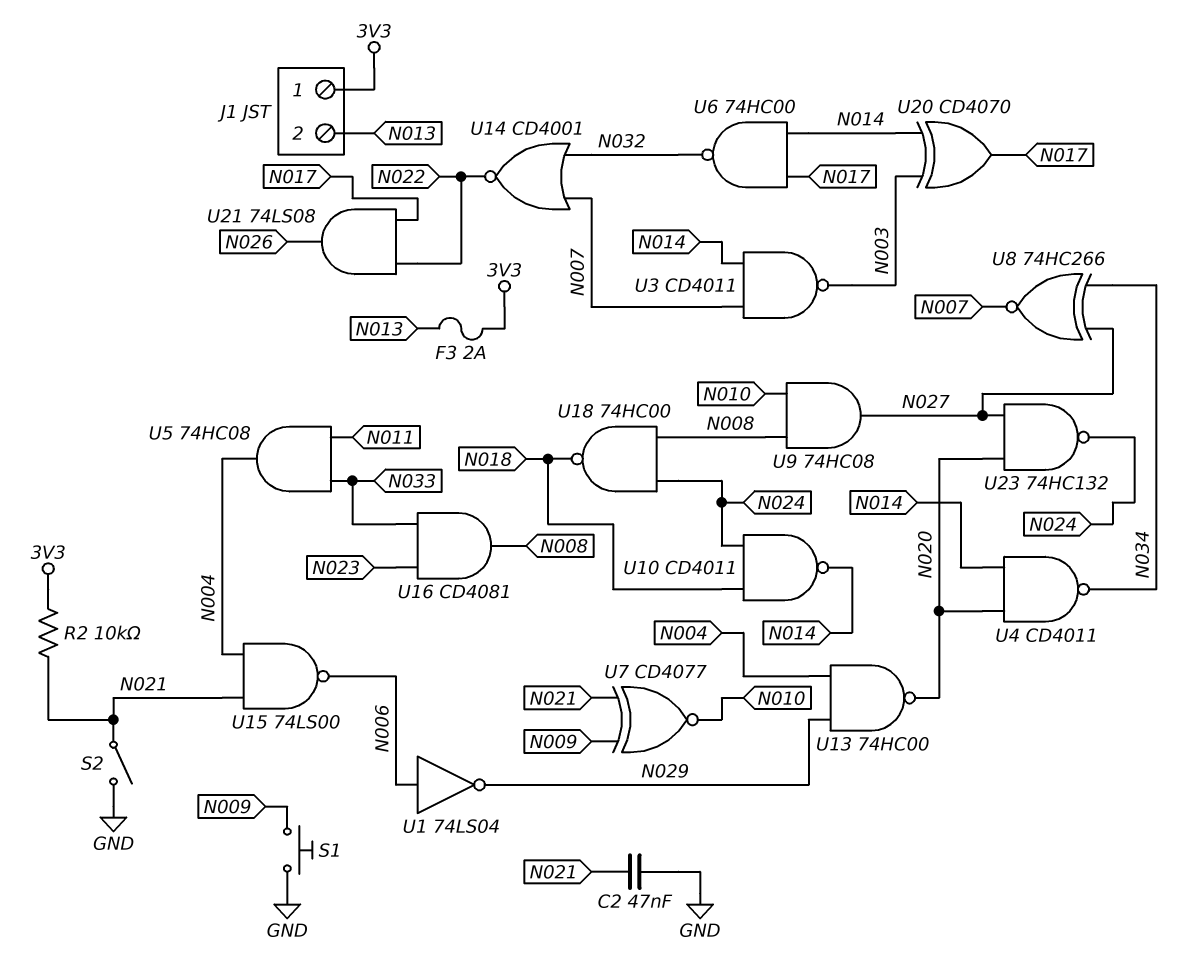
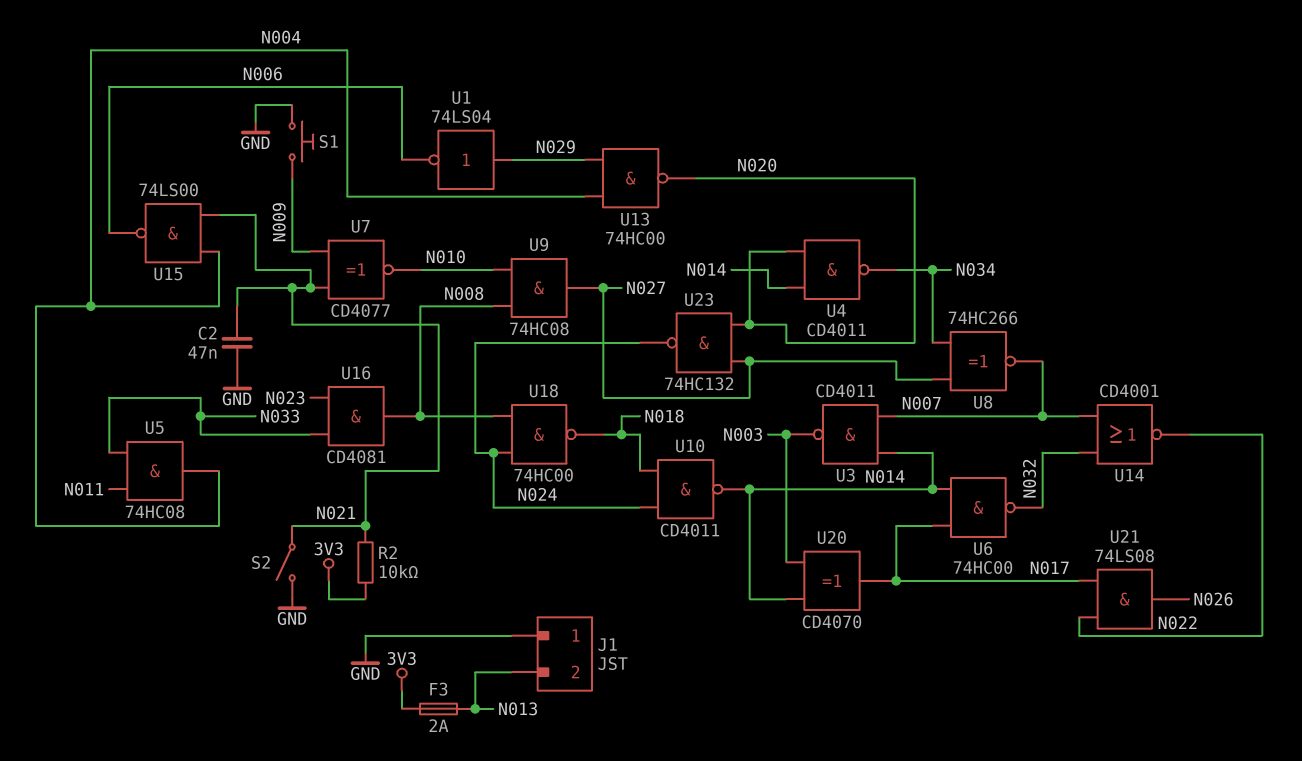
J1 pin 1: 3V3 -> GND
U1: NOT 74LS04 (in N006, out N029) -> NOT 74LS04 (in N029, out N006)

